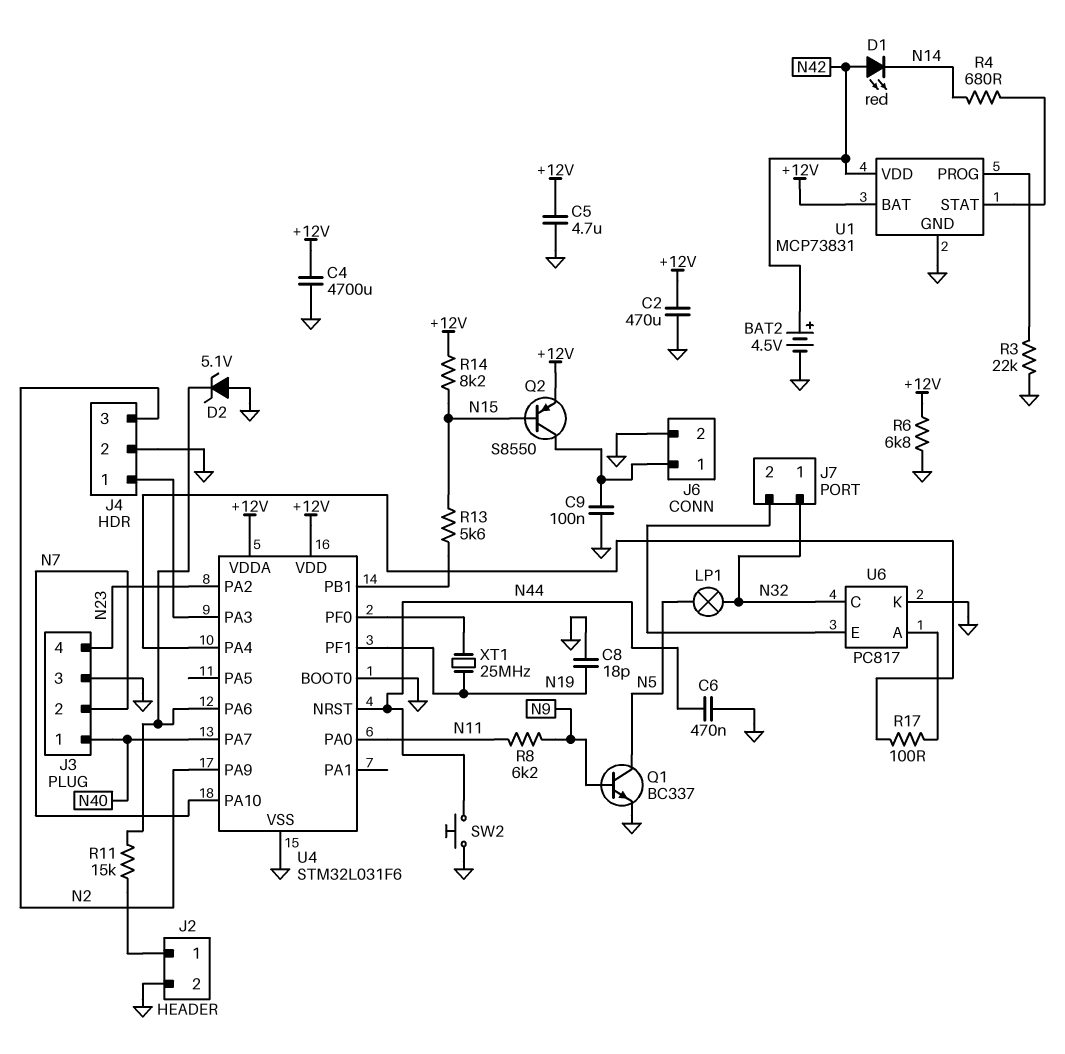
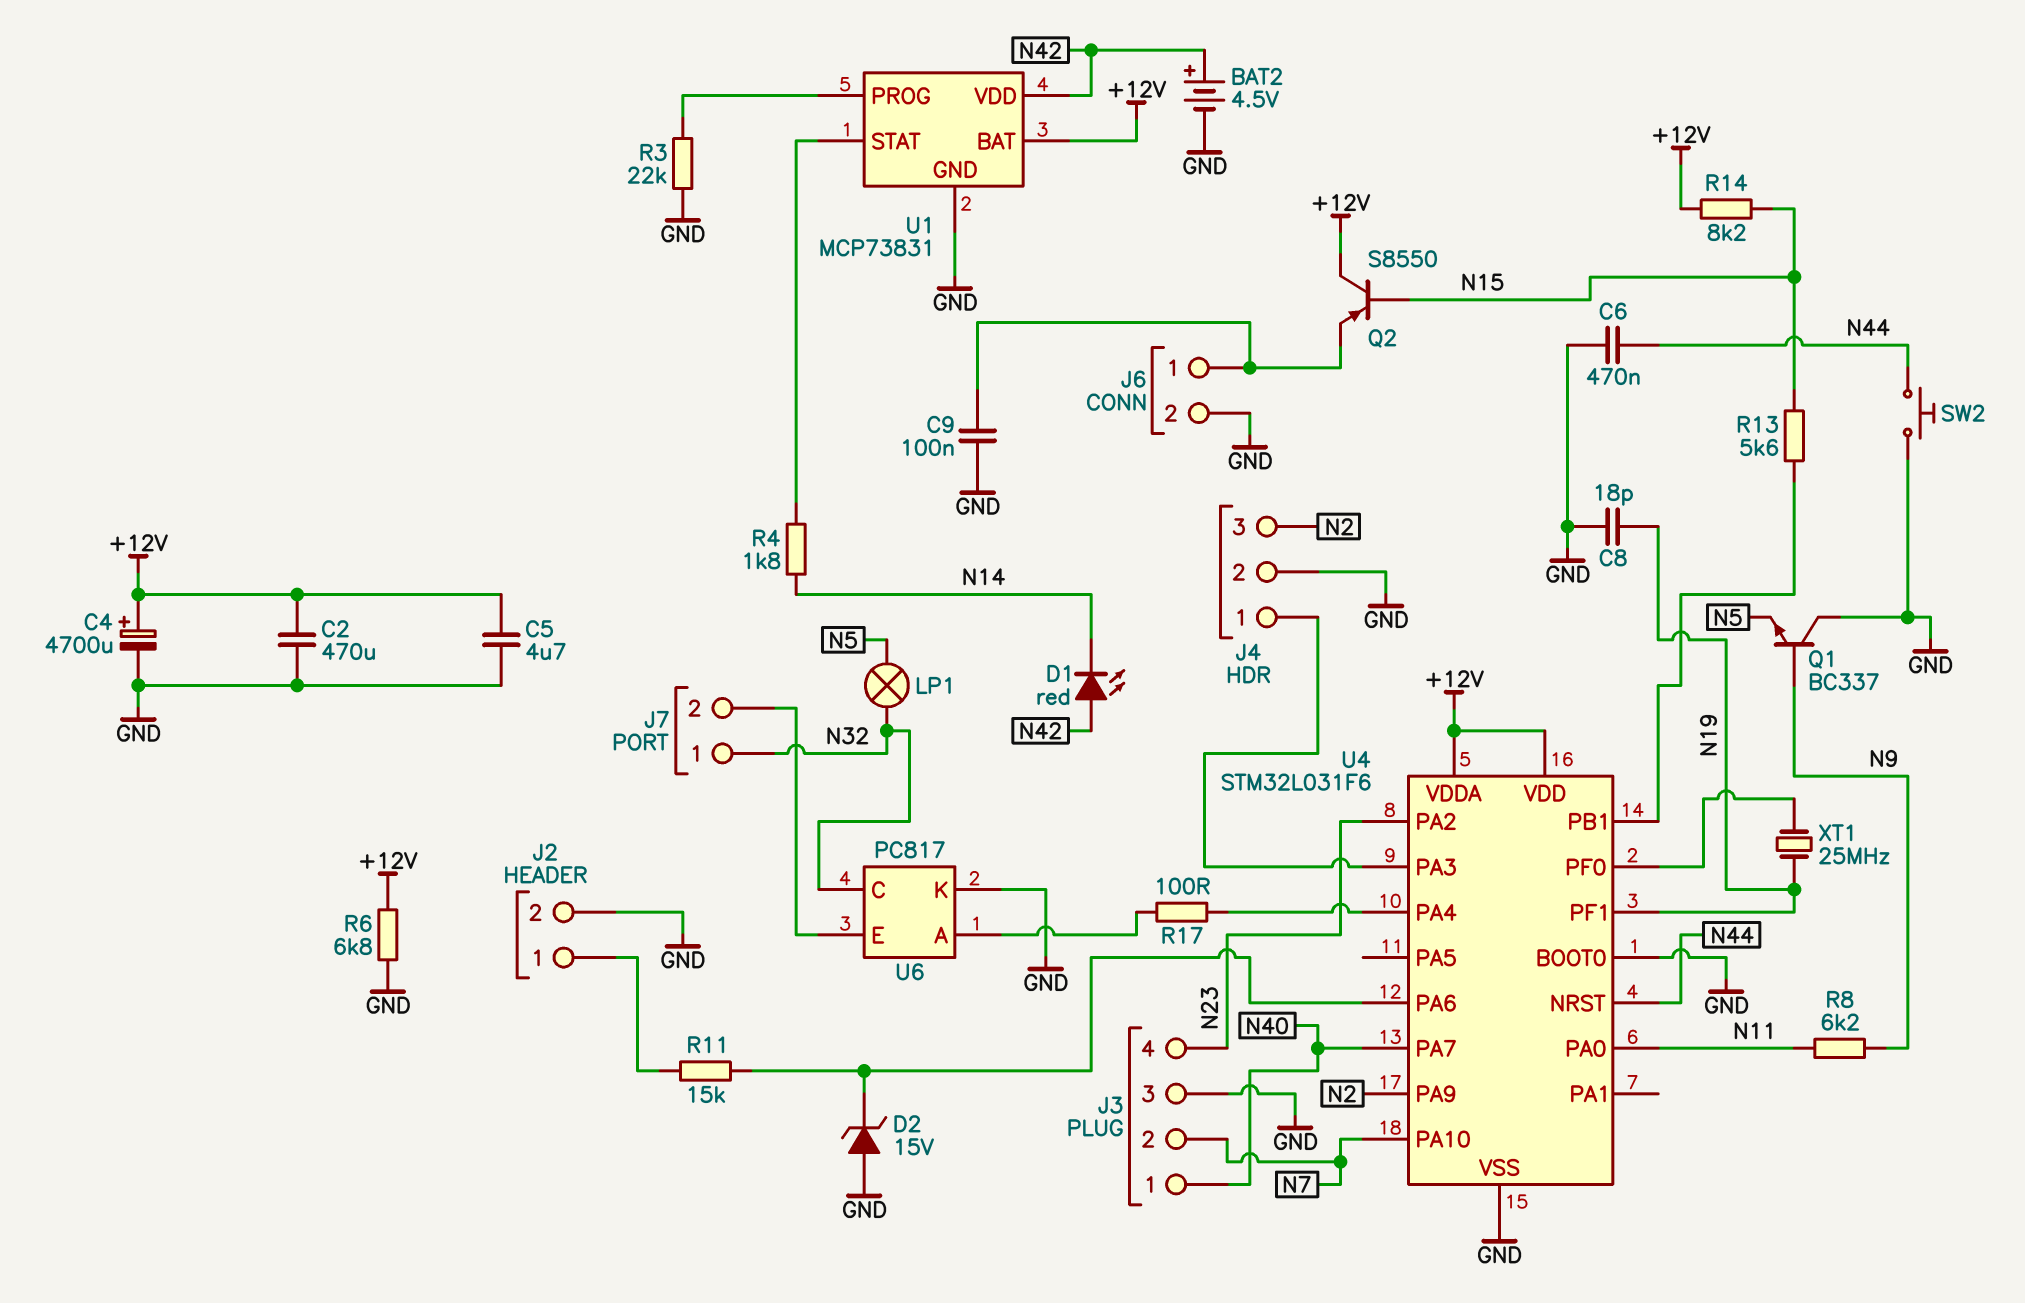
C4: 4700uF (+12V, GND) -> 4700uF (plus +12V, minus GND)
D2: zener 5.1V (A GND, K U4/PA6) -> zener 15V (A GND, K U4/PA6)
Q1: NPN BC337 (B N9, C N5, E GND) -> NPN BC337 (B N9, C GND, E N5)
Q2: PNP S8550 (B N15, C J6/1, E +12V) -> PNP S8550 (B N15, C +12V, E J6/1)
R4: 680 (N14, U1/STAT) -> 1.8k (N14, U1/STAT)

